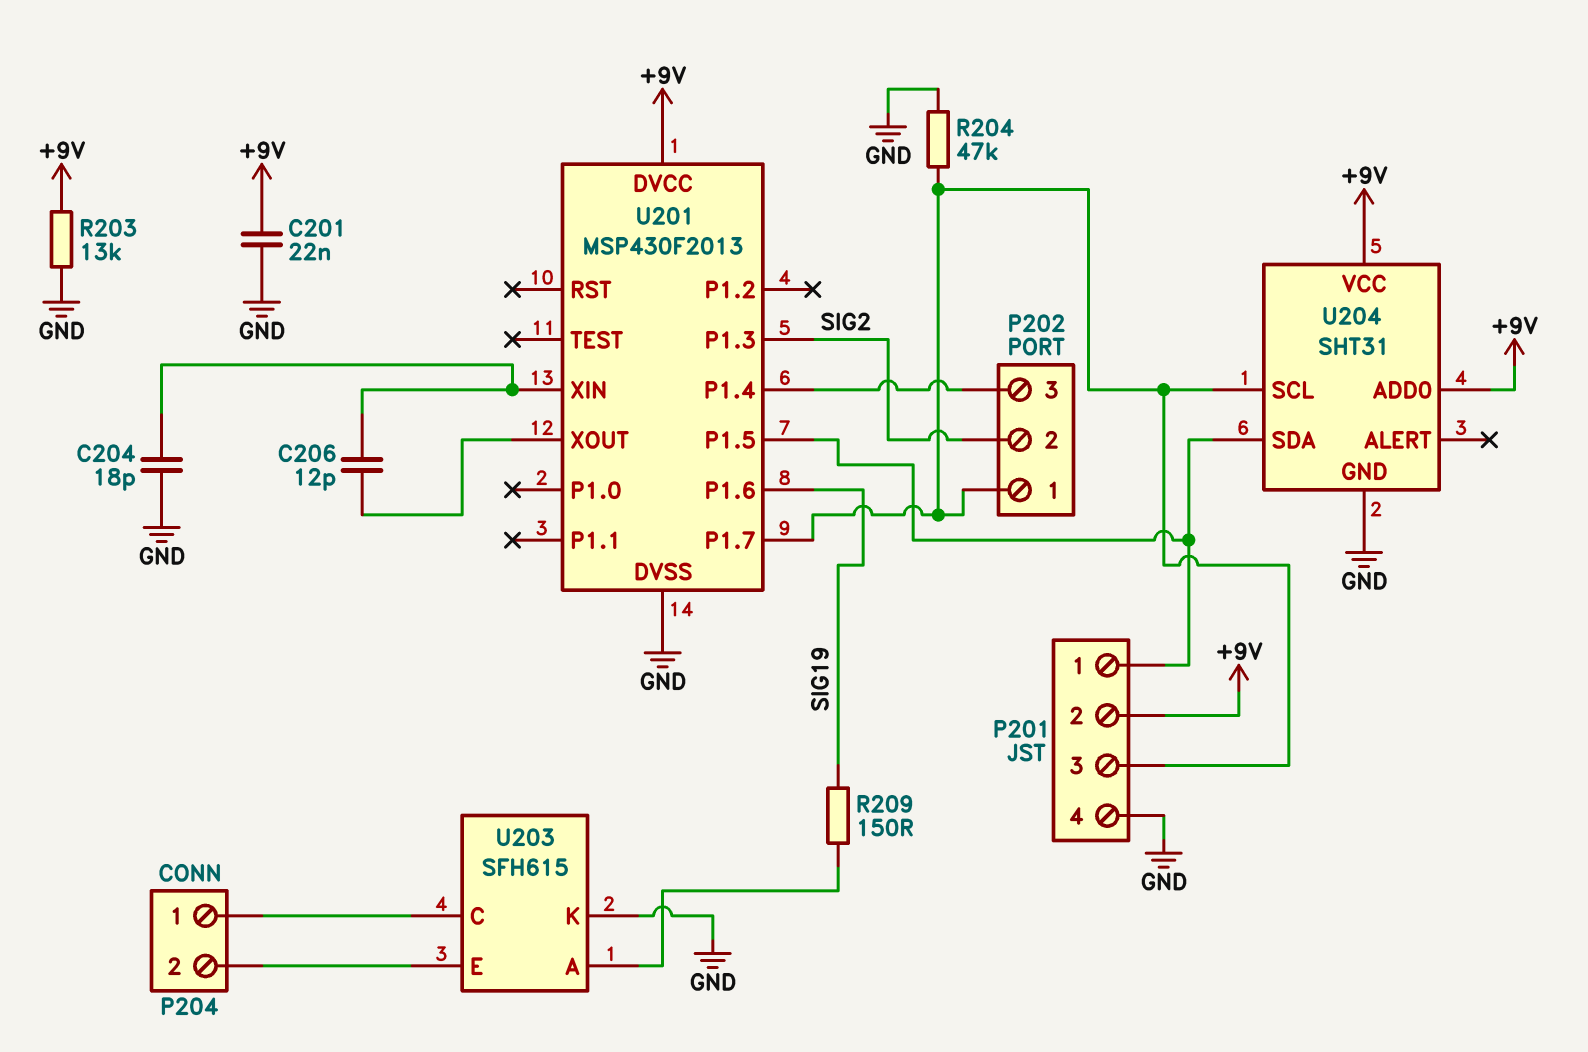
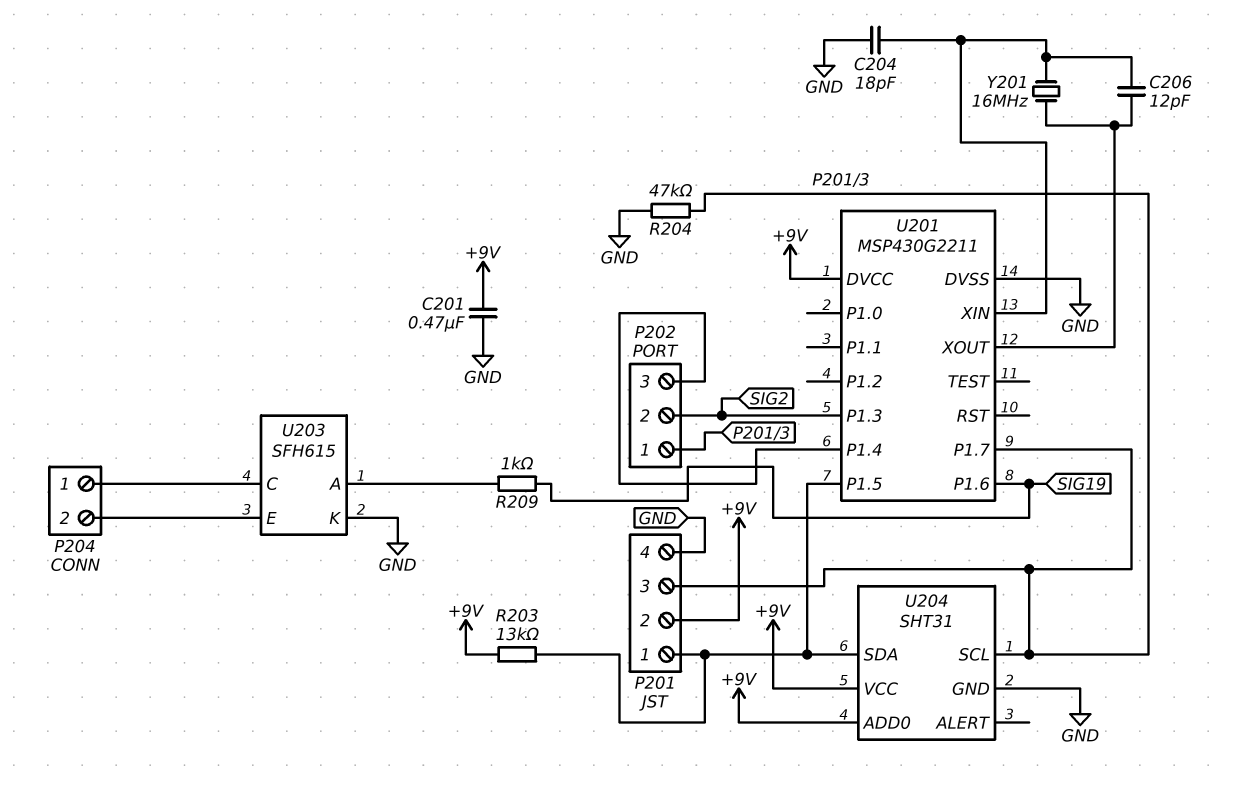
C201: 22nF (+9V, GND) -> 470nF (+9V, GND)
R203: 13k (+9V, GND) -> 13k (+9V, P201/1)
R209: 150 (SIG19, U203/A) -> 1k (SIG19, U203/A)
U201: MSP430F2013 -> MSP430G2211
Y201: none -> 16MHz (U201/XIN, U201/XOUT)

